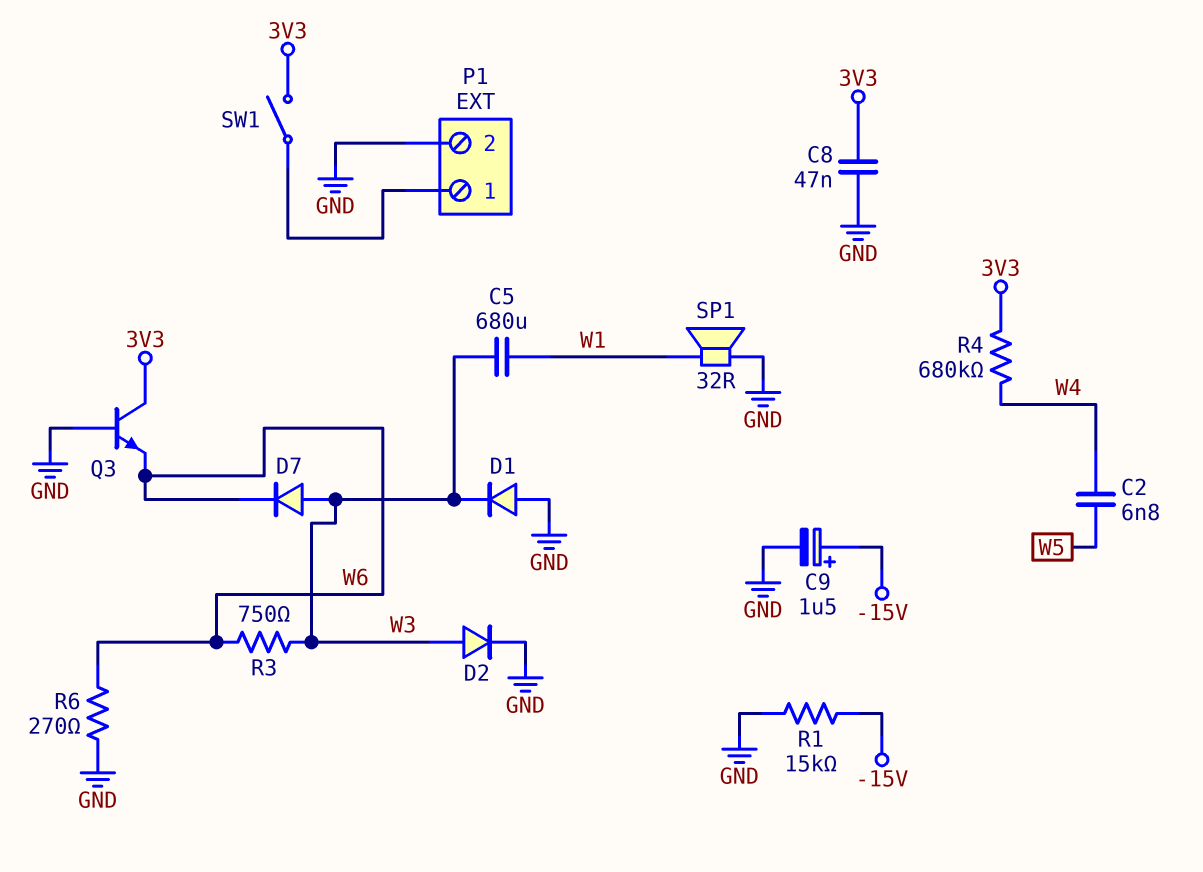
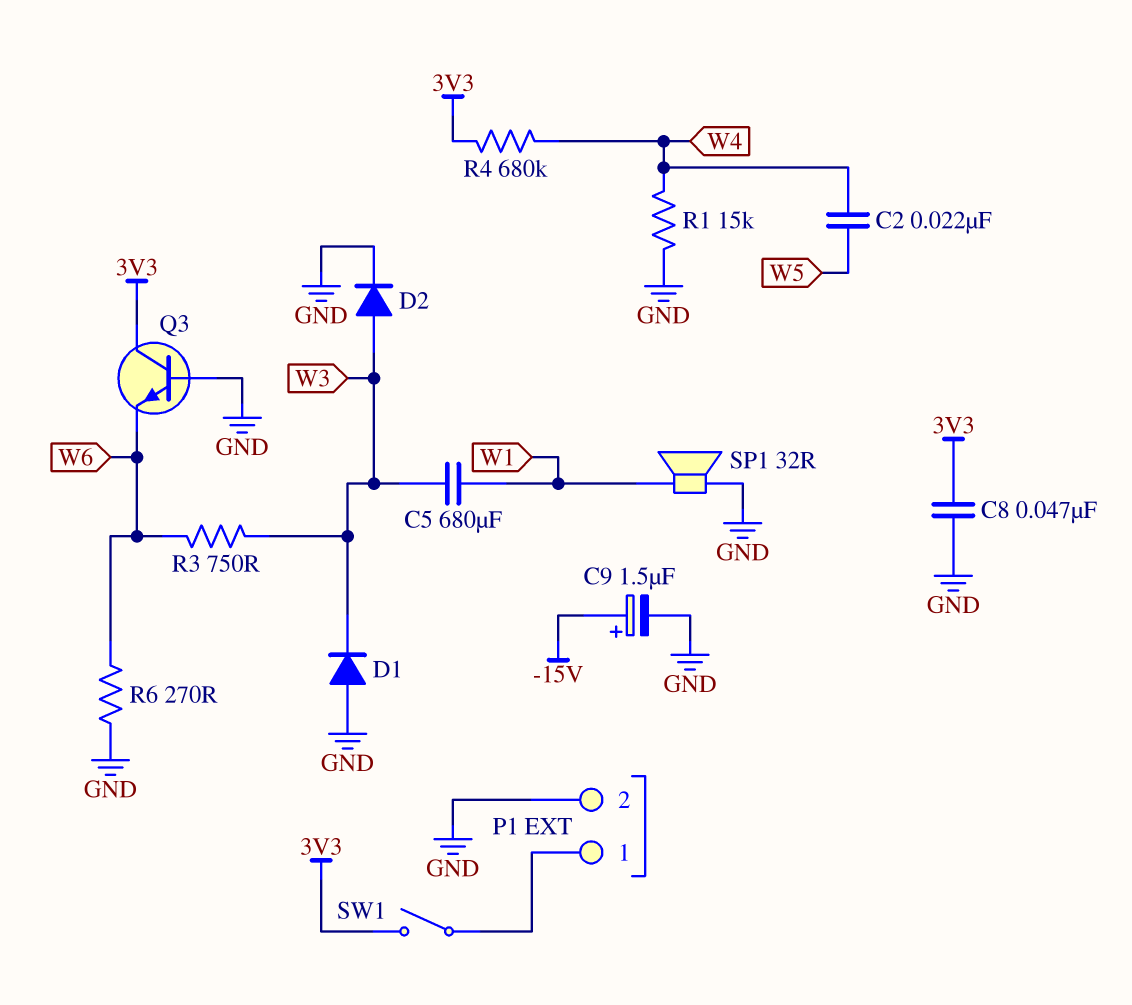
C2: 6.8nF (W4, W5) -> 22nF (W4, W5)
D7: diode (A W3, K W6) -> none
R1: 15k (-15V, GND) -> 15k (GND, W4)

